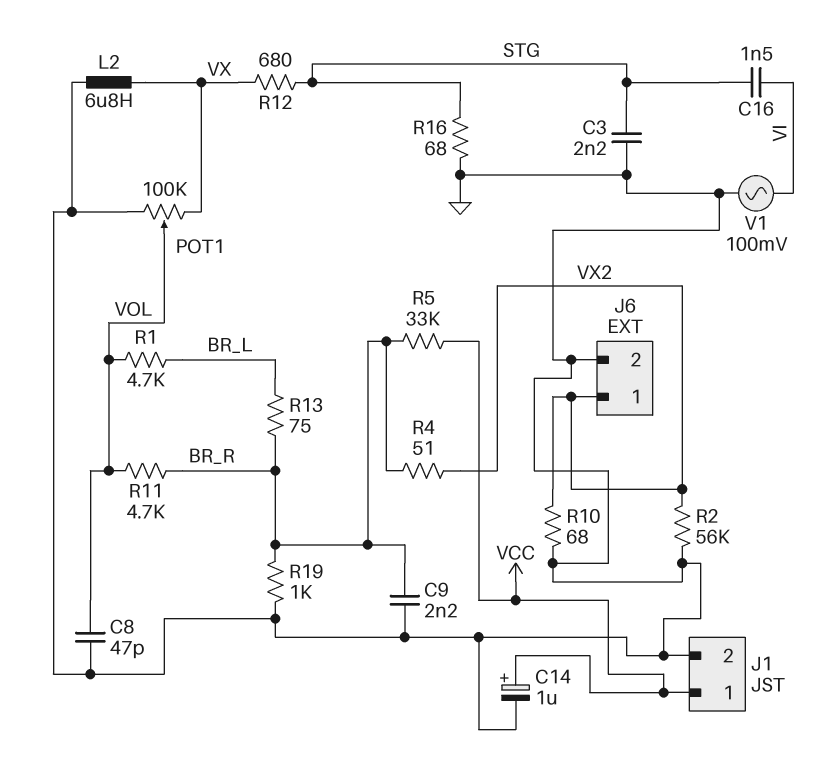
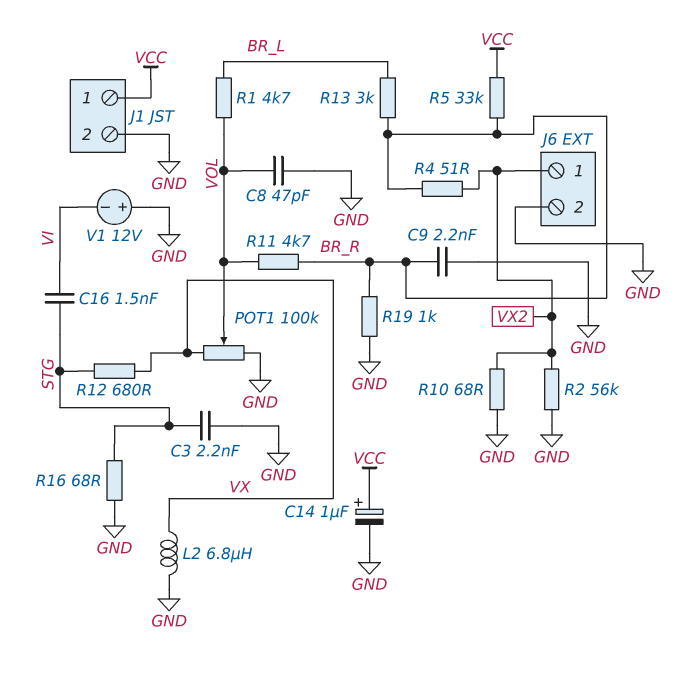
R13: 75 (BR_L, BR_R) -> 3k (BR_L, BR_R)
V1: AC 100mV (GND, VI) -> 12V (plus GND, minus VI)

